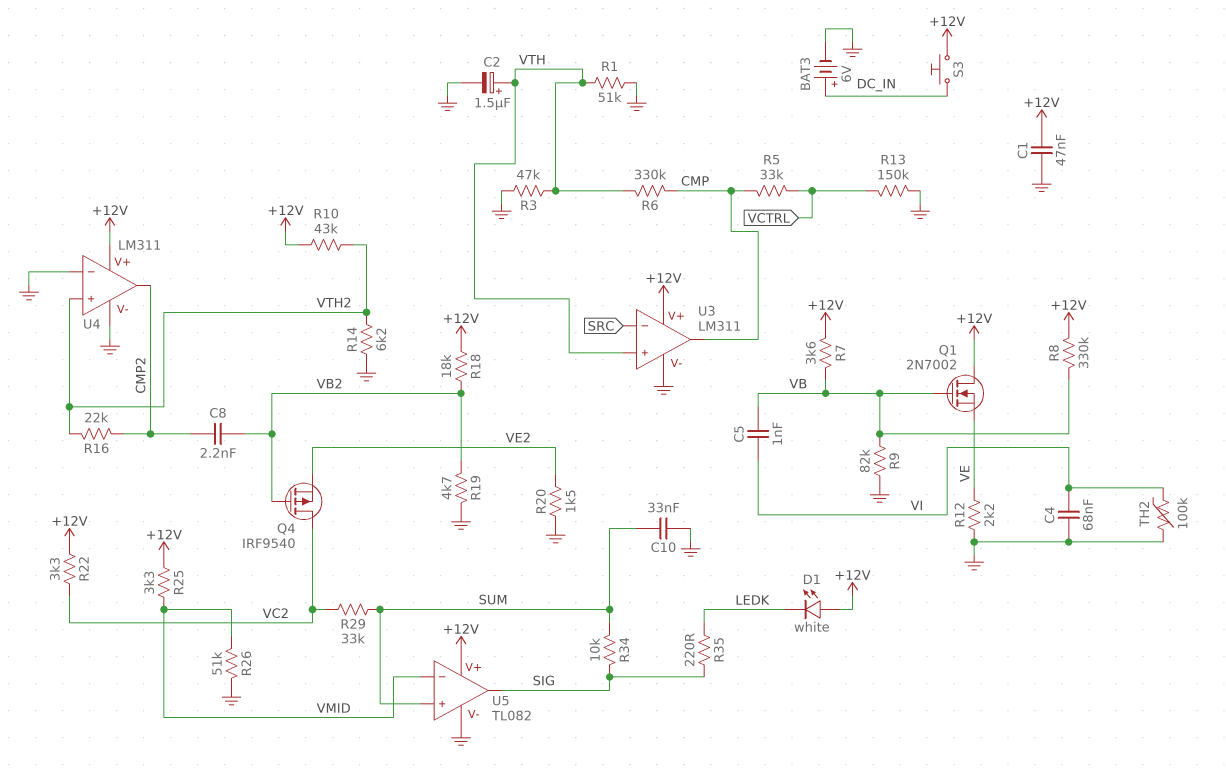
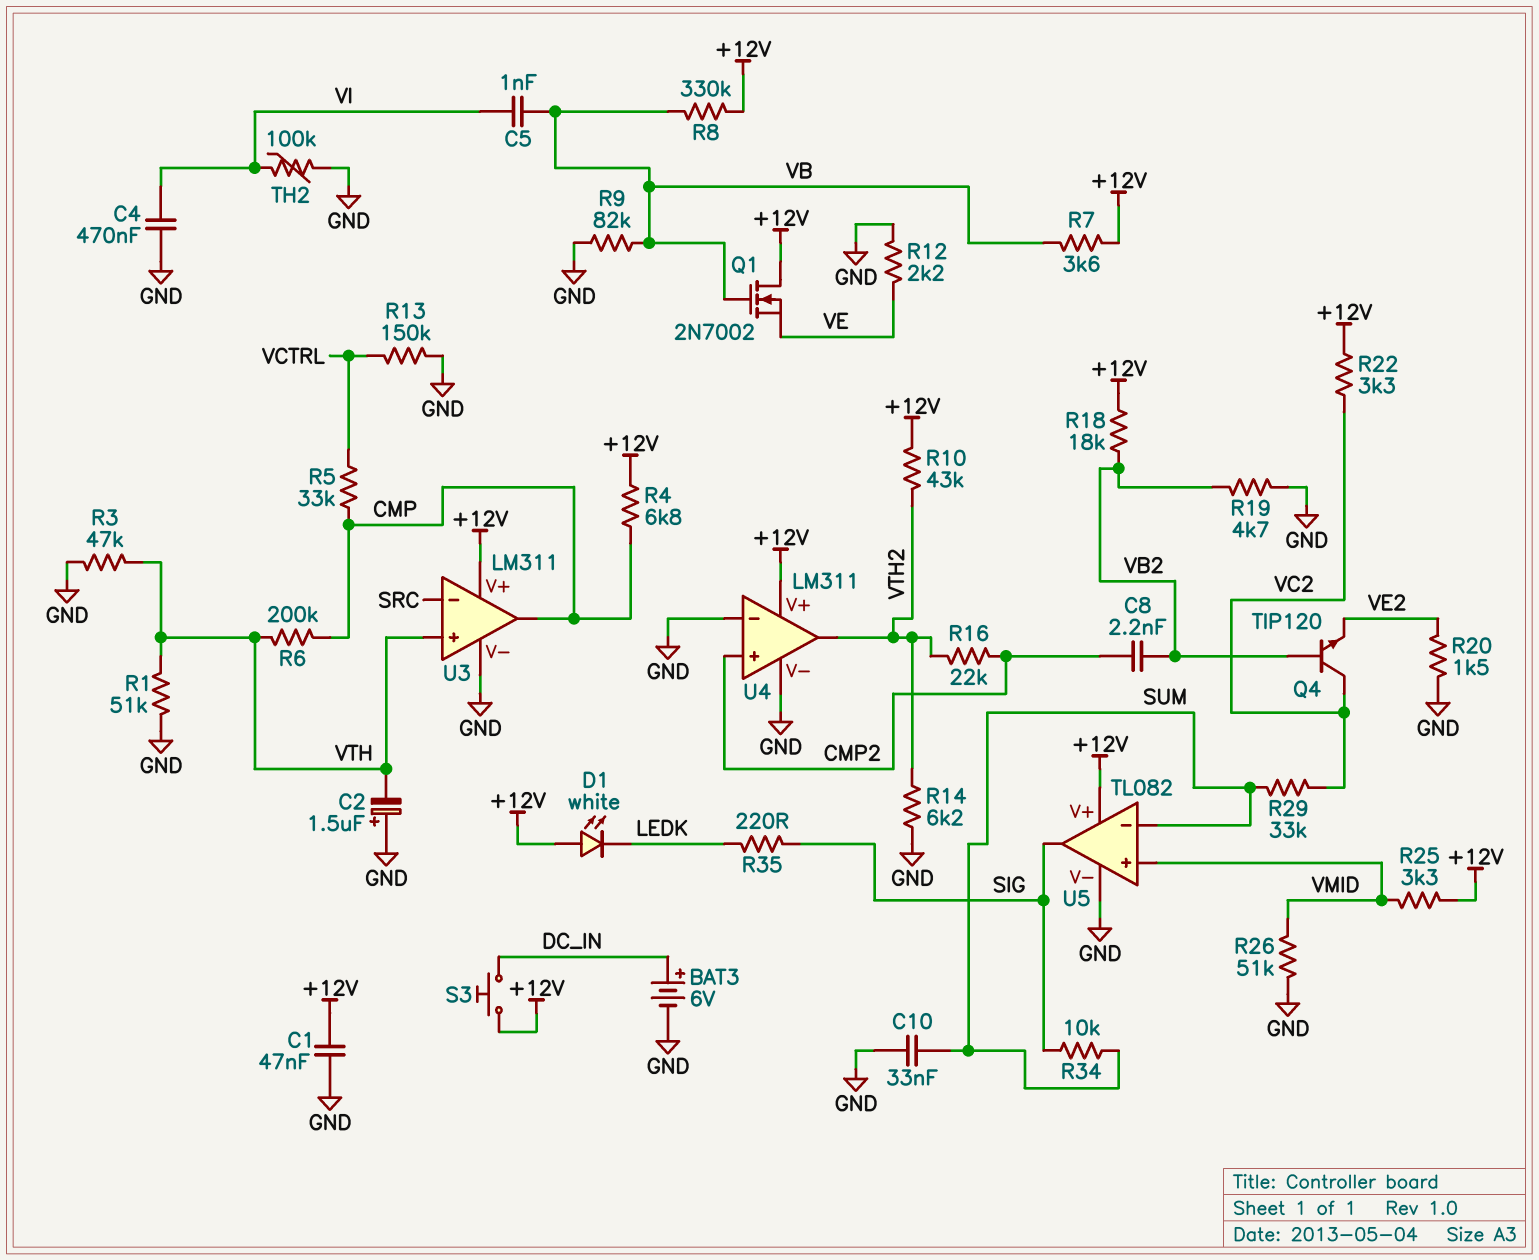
C2: 1.5uF (plus VTH, minus GND) -> 1.5uF (plus GND, minus VTH)
C4: 68nF (GND, VI) -> 470nF (GND, VI)
Q4: PMOS IRF9540 (G VB2, D VC2, S VE2) -> NPN TIP120 (B VB2, C VC2, E VE2)
R4: none -> 6.8k (+12V, CMP)
R6: 330k (CMP, VTH) -> 200k (CMP, VTH)
U4 pin in+: VTH2 -> CMP2
U4 pin out: CMP2 -> VTH2
U5 pin in+: SUM -> VMID
U5 pin in-: VMID -> SUM

